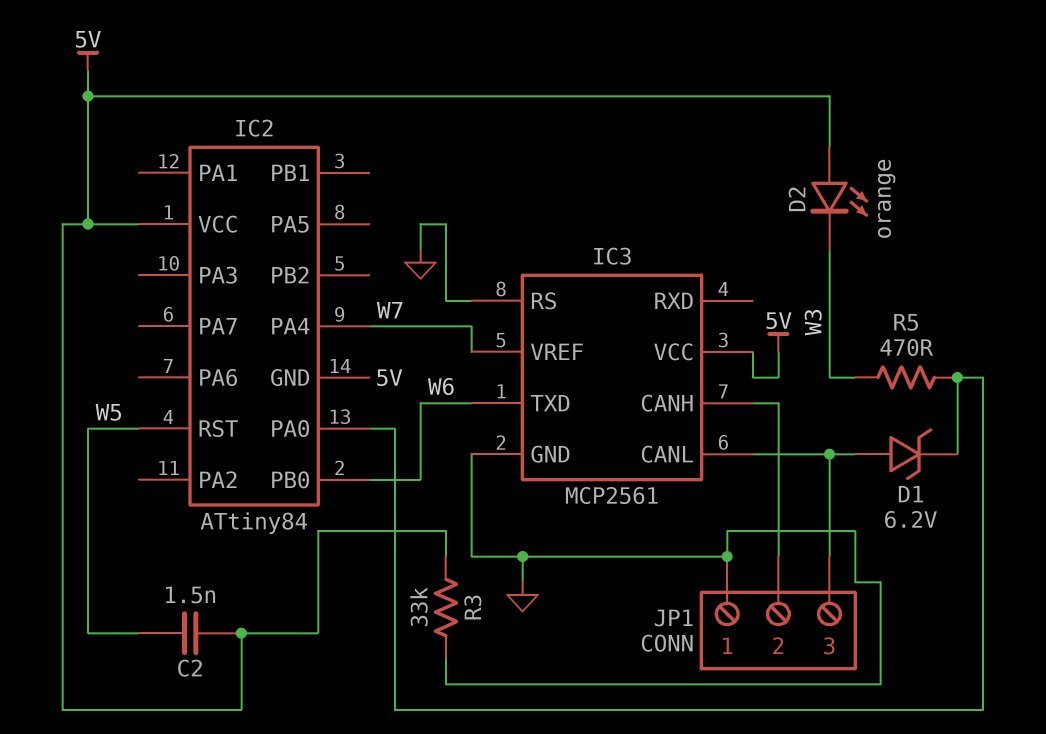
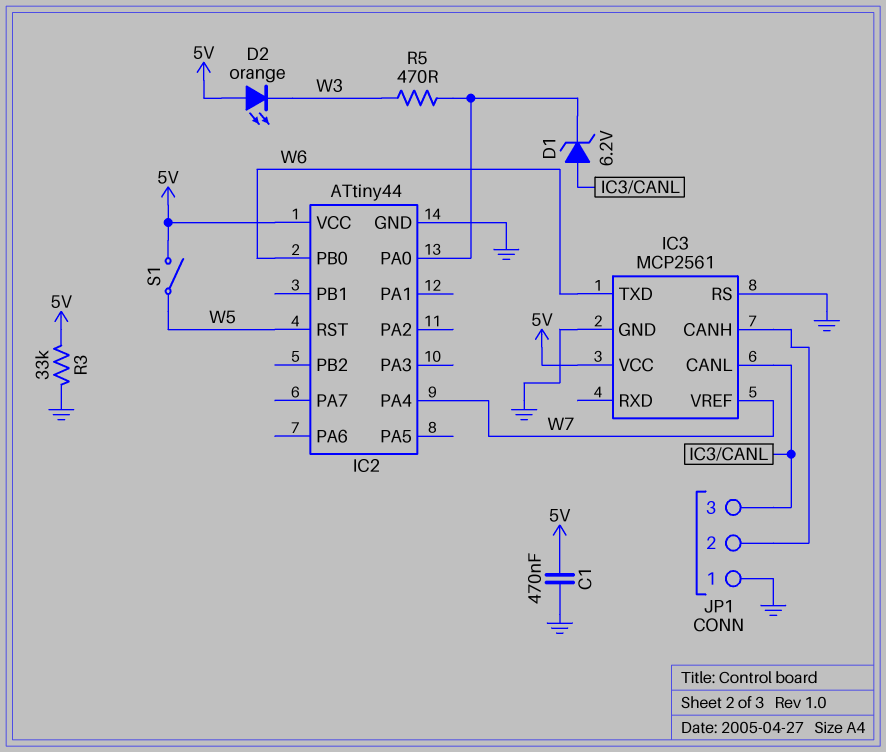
C1: none -> 470nF (5V, GND)
C2: 1.5nF (5V, W5) -> none
IC2: ATtiny84 -> ATtiny44
IC2 pin GND: 5V -> GND
S1: none -> switch (5V, W5)

